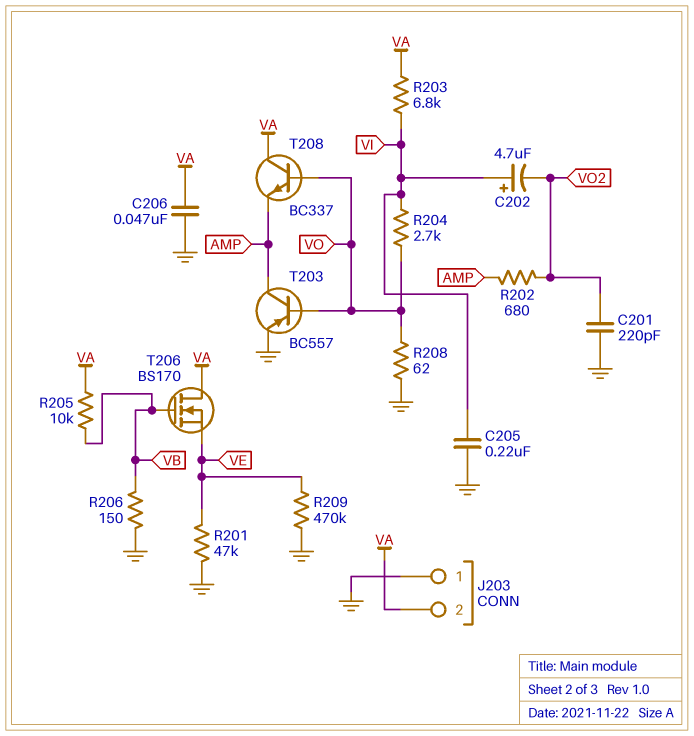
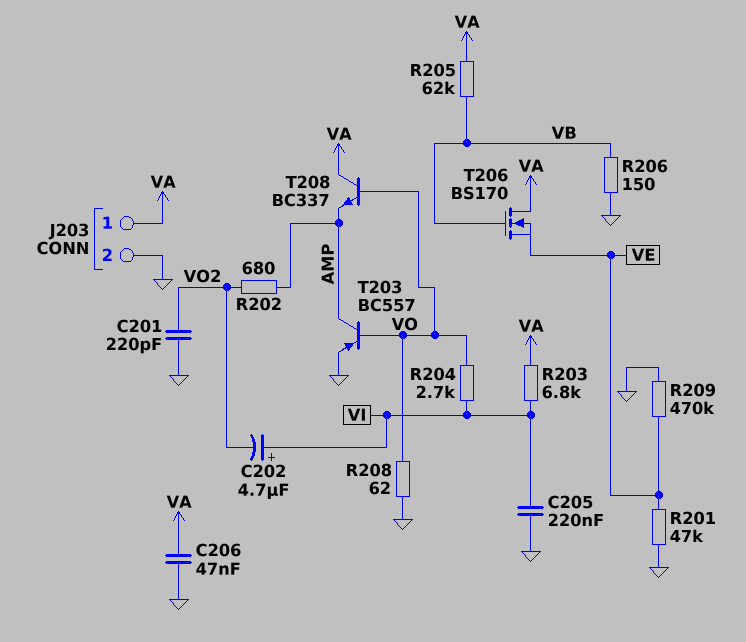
J203 pin 1: GND -> VA
J203 pin 2: VA -> GND
R205: 10k (VA, VB) -> 62k (VA, VB)

